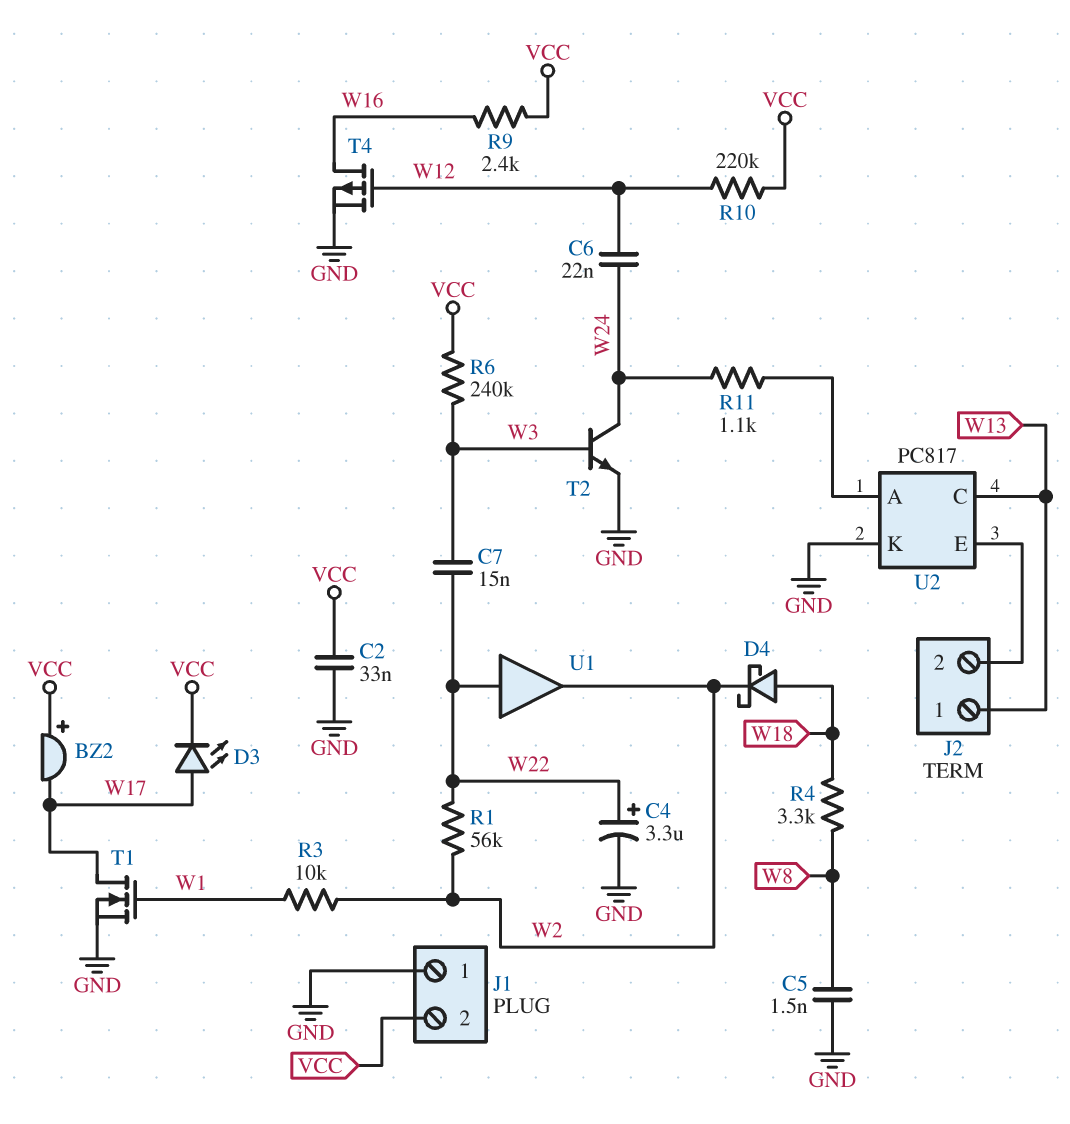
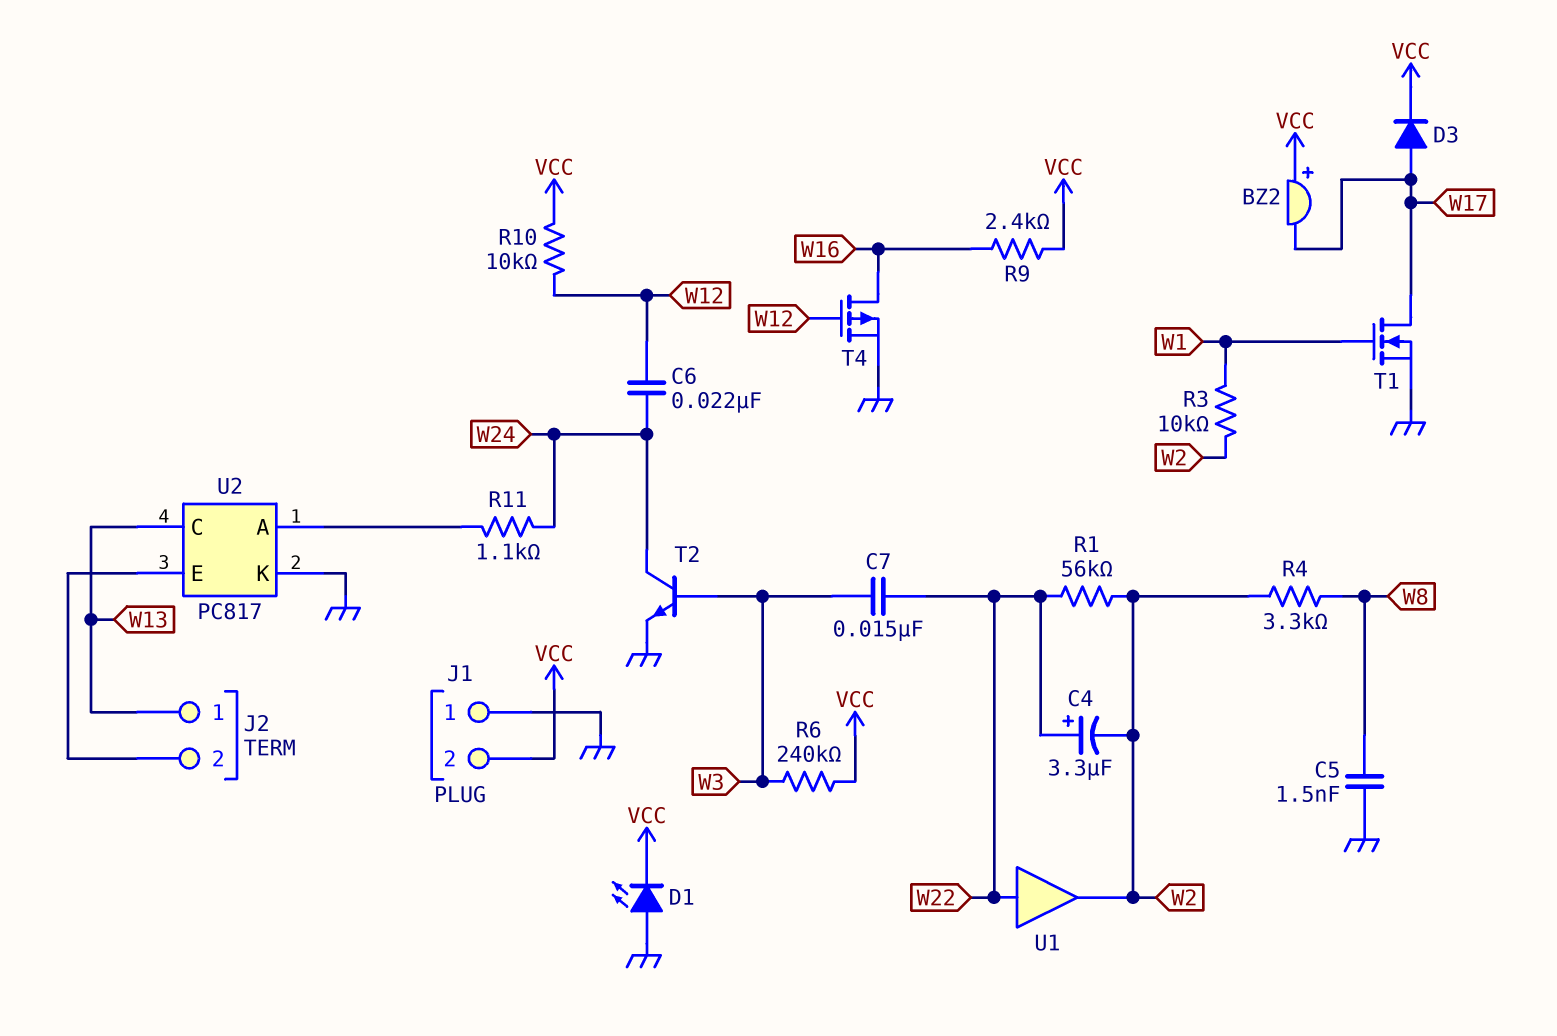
C2: 33nF (GND, VCC) -> none
C4: 3.3uF (plus W22, minus GND) -> 3.3uF (plus W22, minus W2)
D1: none -> LED (A GND, K VCC)
D3: LED (A W17, K VCC) -> diode (A W17, K VCC)
D4: schottky (A W18, K W2) -> none
R4: 3.3k (W8, W18) -> 3.3k (W2, W8)
R10: 220k (VCC, W12) -> 10k (VCC, W12)

